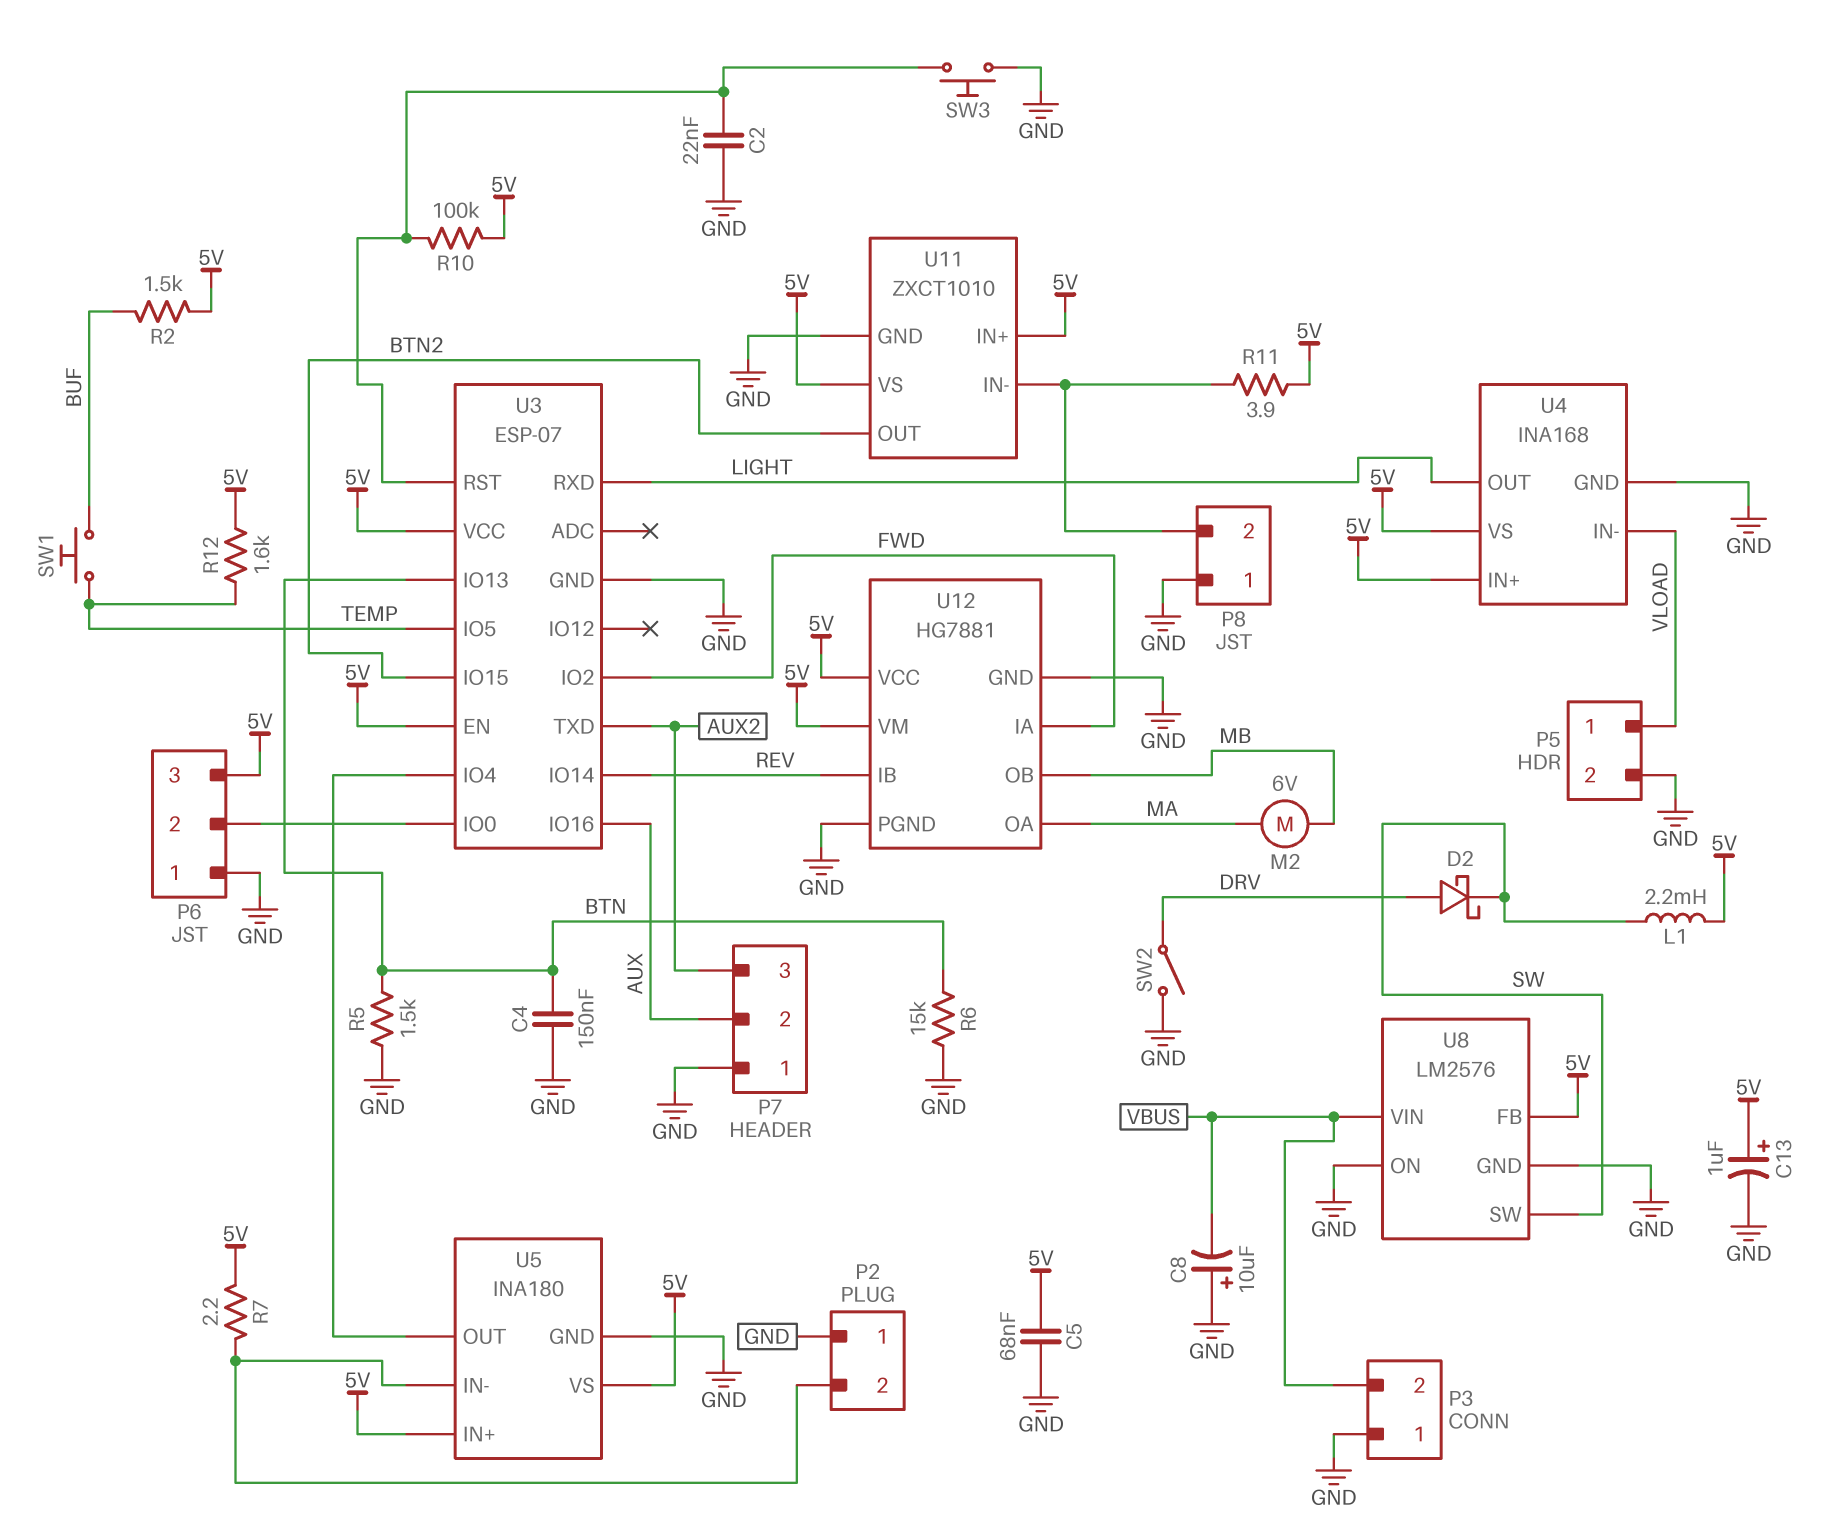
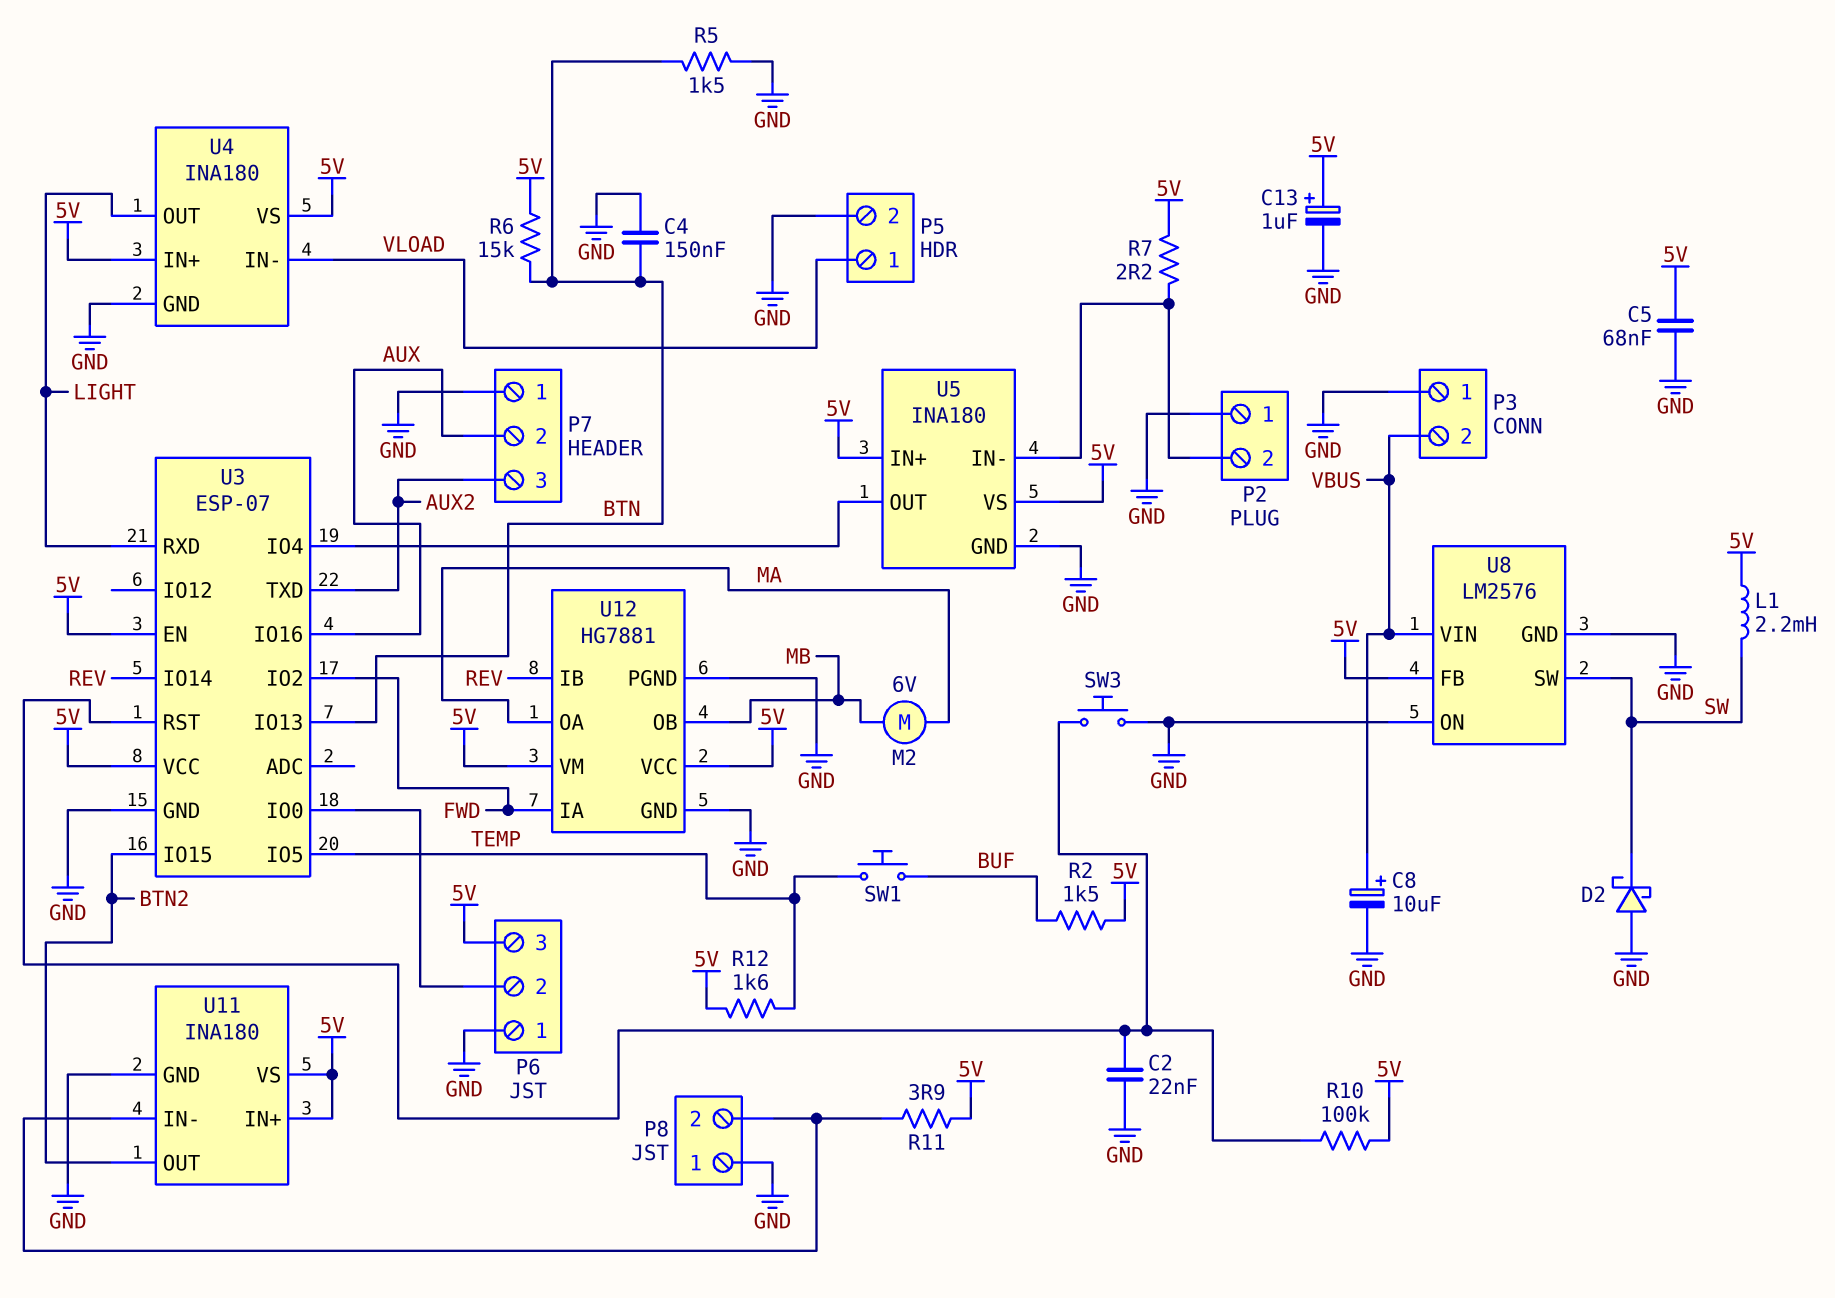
C8: 10uF (plus GND, minus VBUS) -> 10uF (plus VBUS, minus GND)
D2: schottky (A DRV, K SW) -> schottky (A GND, K SW)
R6: 15k (BTN, GND) -> 15k (5V, BTN)
SW2: switch (DRV, GND) -> none
U4: INA168 -> INA180
U11: ZXCT1010 -> INA180

